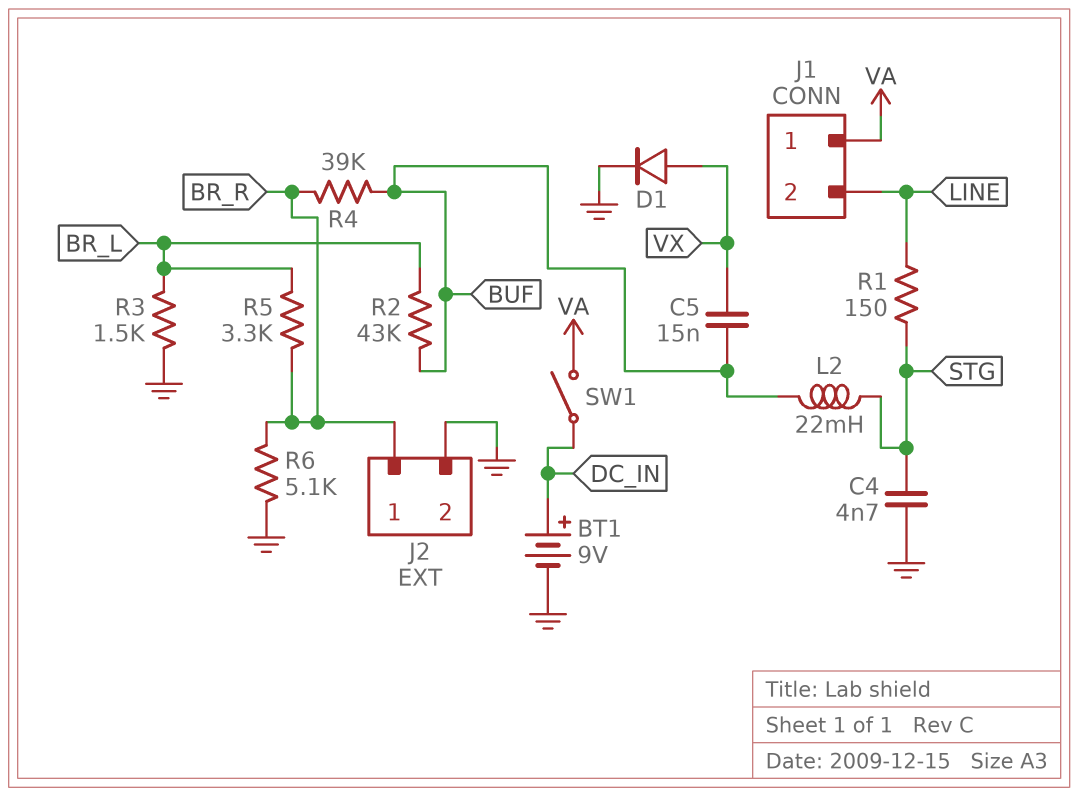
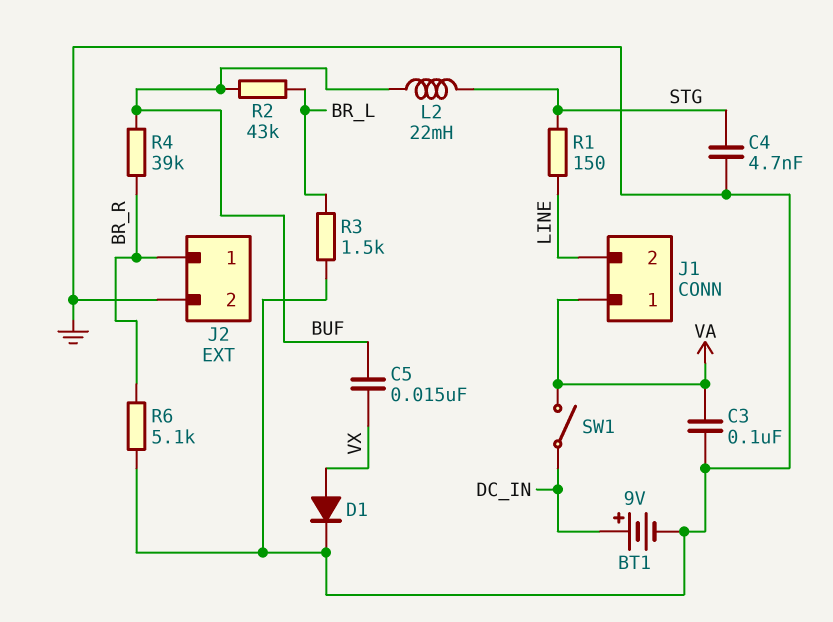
C3: none -> 100nF (GND, VA)
R5: 3.3k (BR_L, BR_R) -> none

